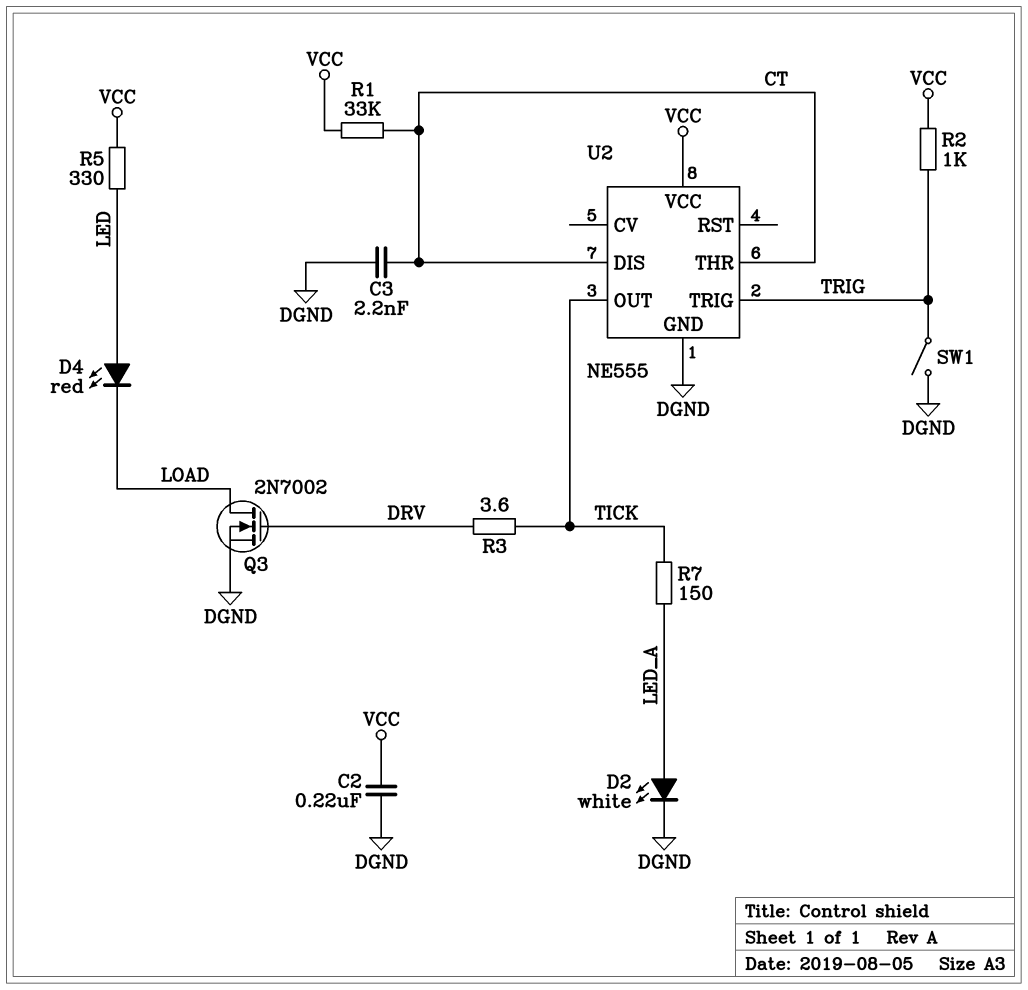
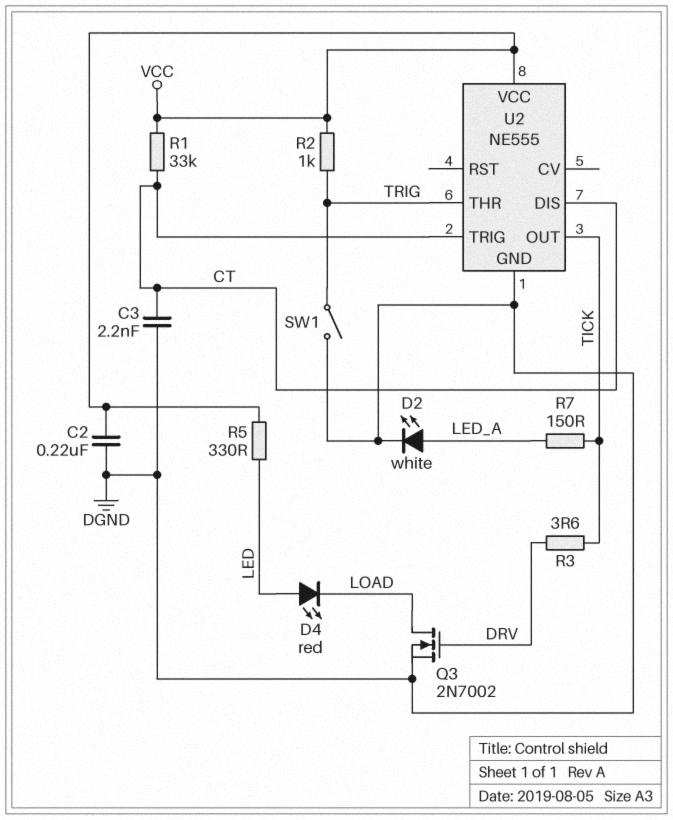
U2 pin THR: CT -> TRIG
U2 pin TRIG: TRIG -> CT

